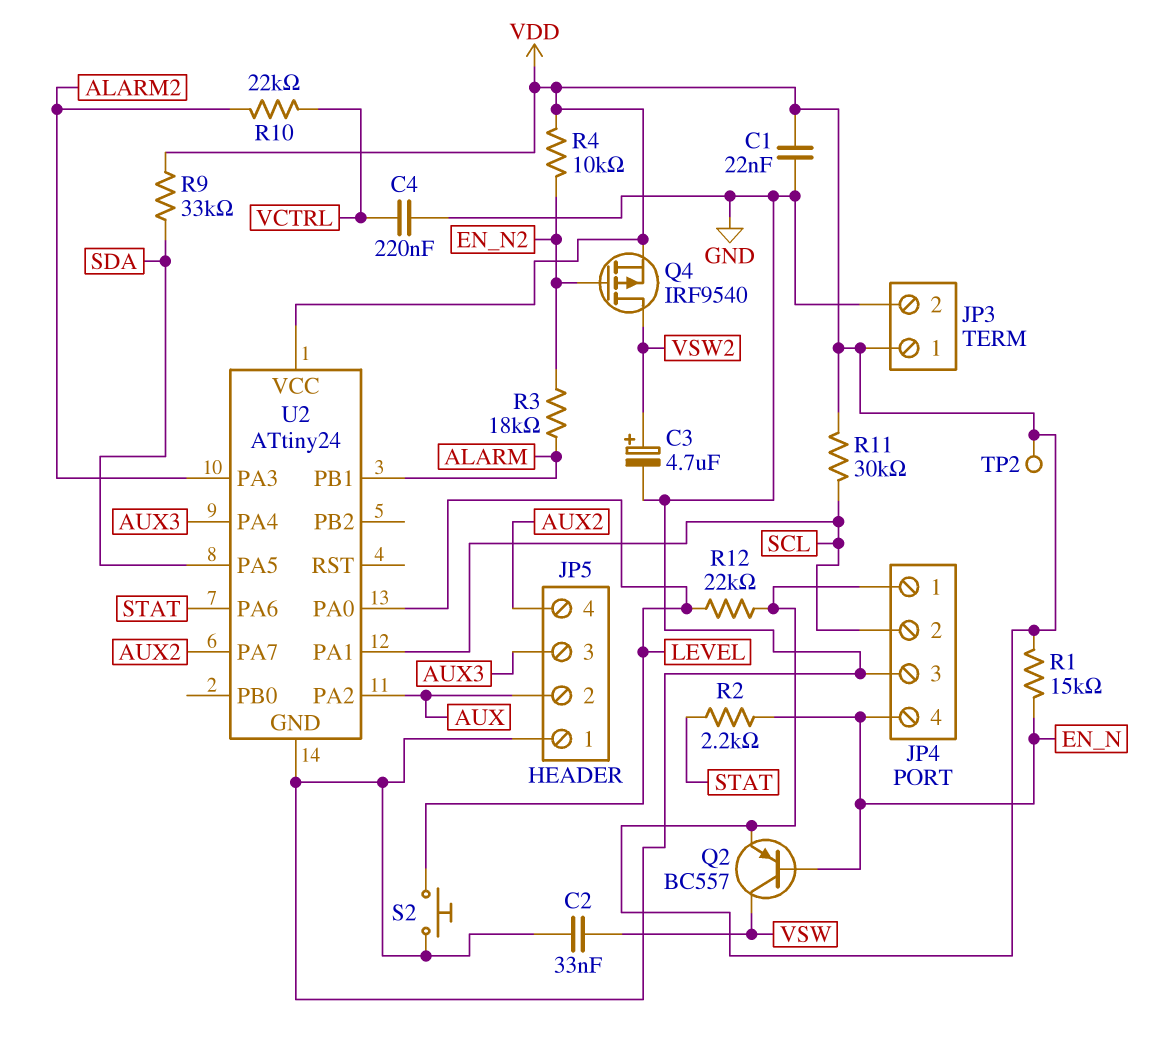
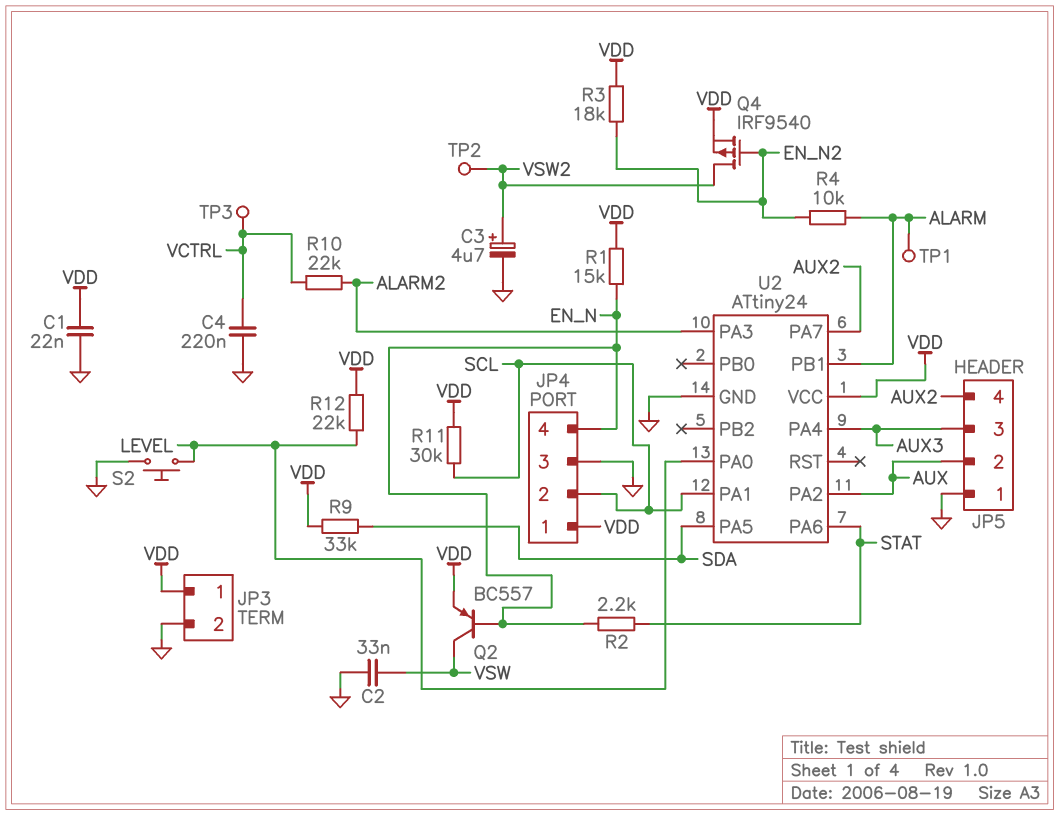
R3: 18k (ALARM, EN_N2) -> 18k (EN_N2, VDD)
R4: 10k (EN_N2, VDD) -> 10k (ALARM, EN_N2)
TP1: none -> test point (ALARM)
TP2: test point (VDD) -> test point (VSW2)
TP3: none -> test point (VCTRL)

